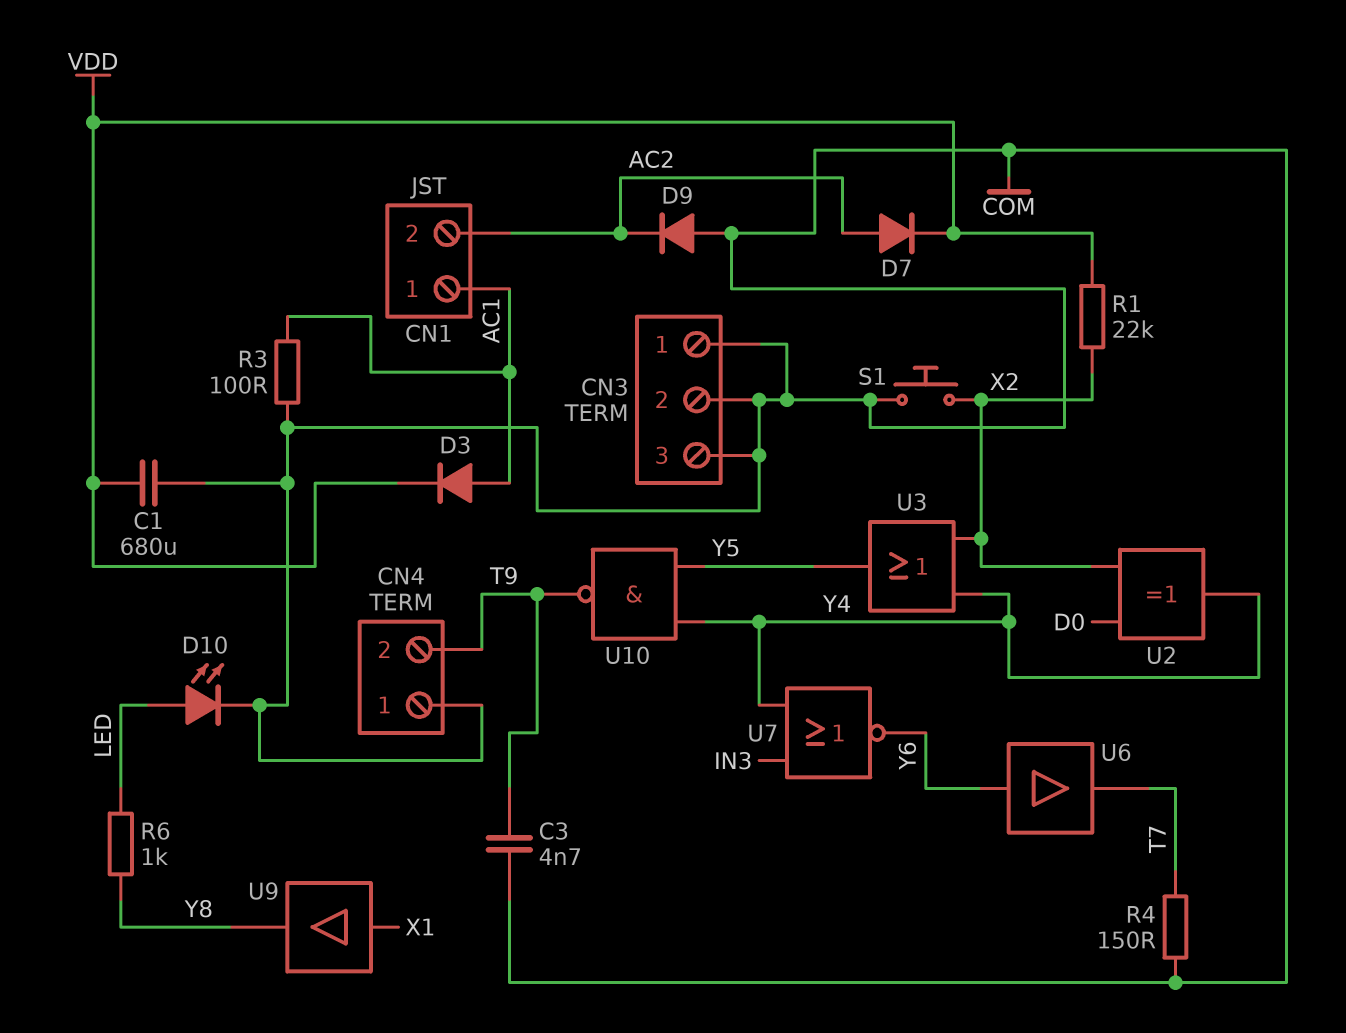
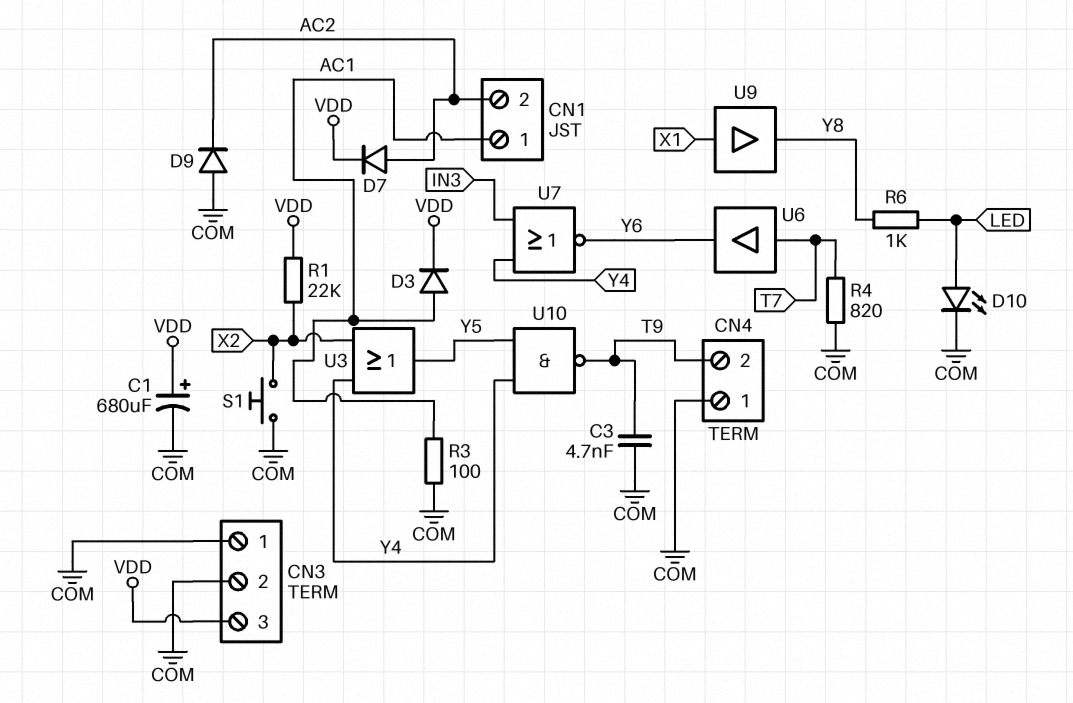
C1: 680uF (COM, VDD) -> 680uF (plus VDD, minus COM)
CN3 pin 3: COM -> VDD
R4: 150 (COM, T7) -> 820 (COM, T7)
U2: XOR (in D0, in X2, out Y4) -> none
U6: buffer (in Y6, out T7) -> buffer (in T7, out Y6)

